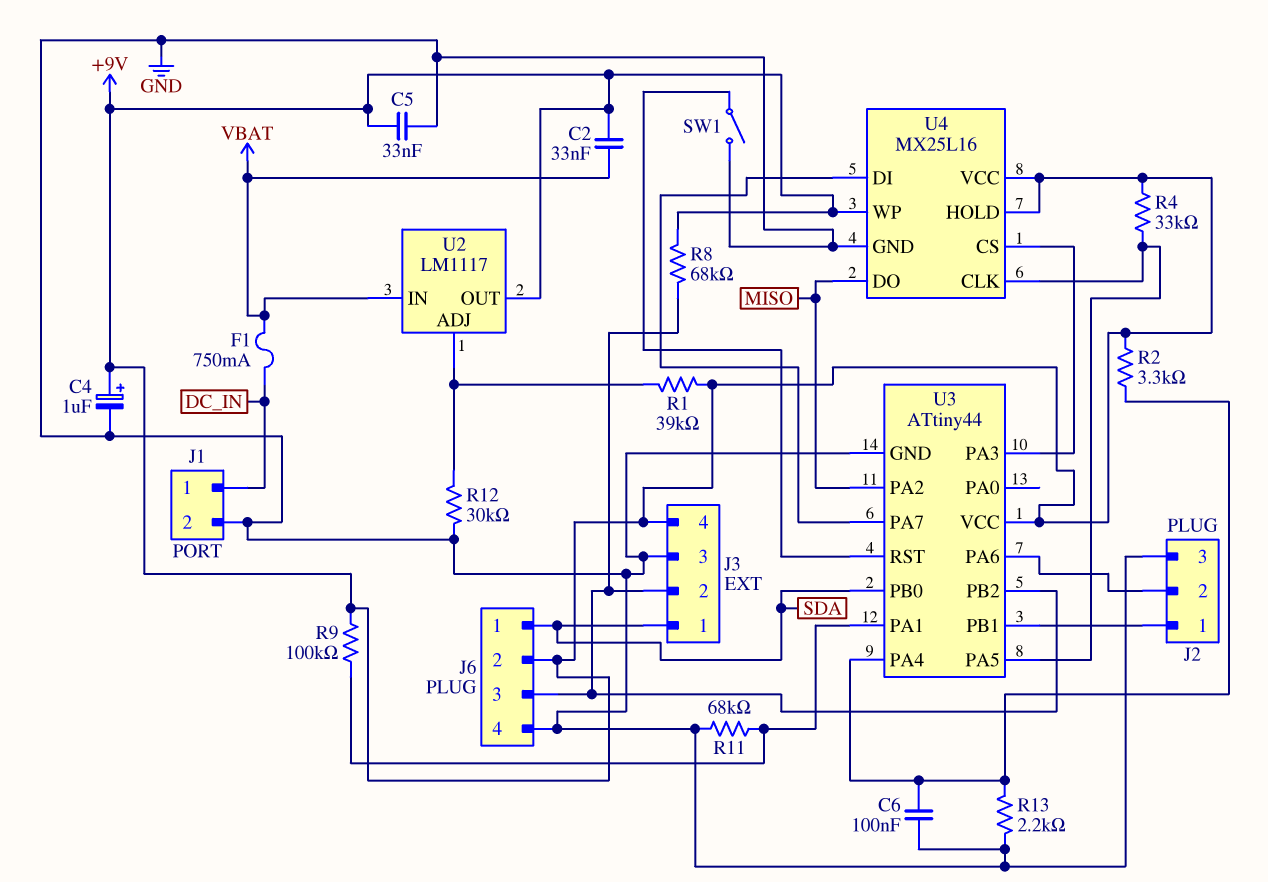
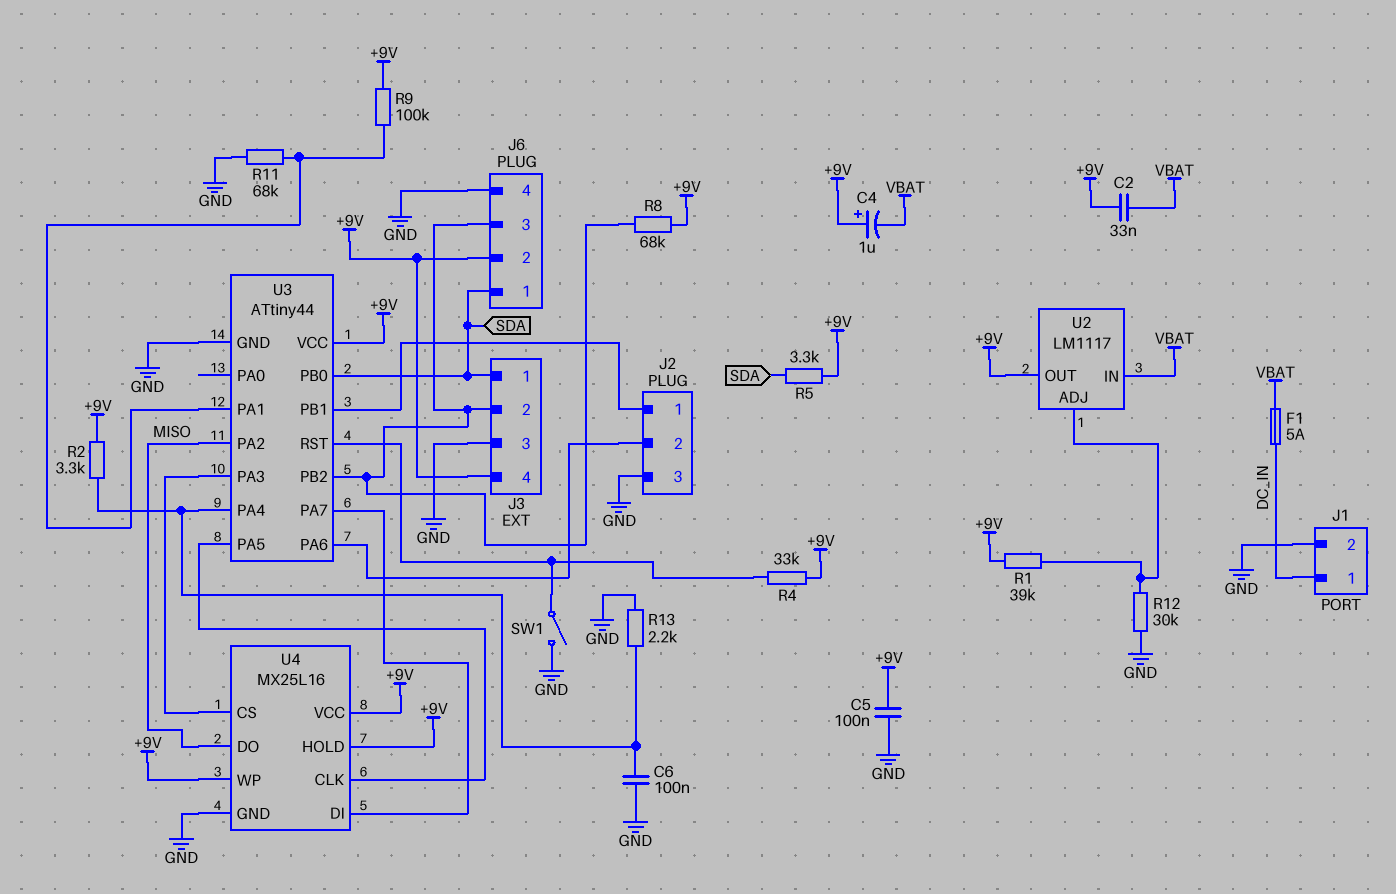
C4: 1uF (plus +9V, minus GND) -> 1uF (plus +9V, minus VBAT)
C5: 33nF (+9V, GND) -> 100nF (+9V, GND)
F1: 750mA (DC_IN, VBAT) -> 5A (DC_IN, VBAT)
R4: 33k (+9V, U3/PA5) -> 33k (+9V, U3/RST)
R5: none -> 3.3k (+9V, SDA)

